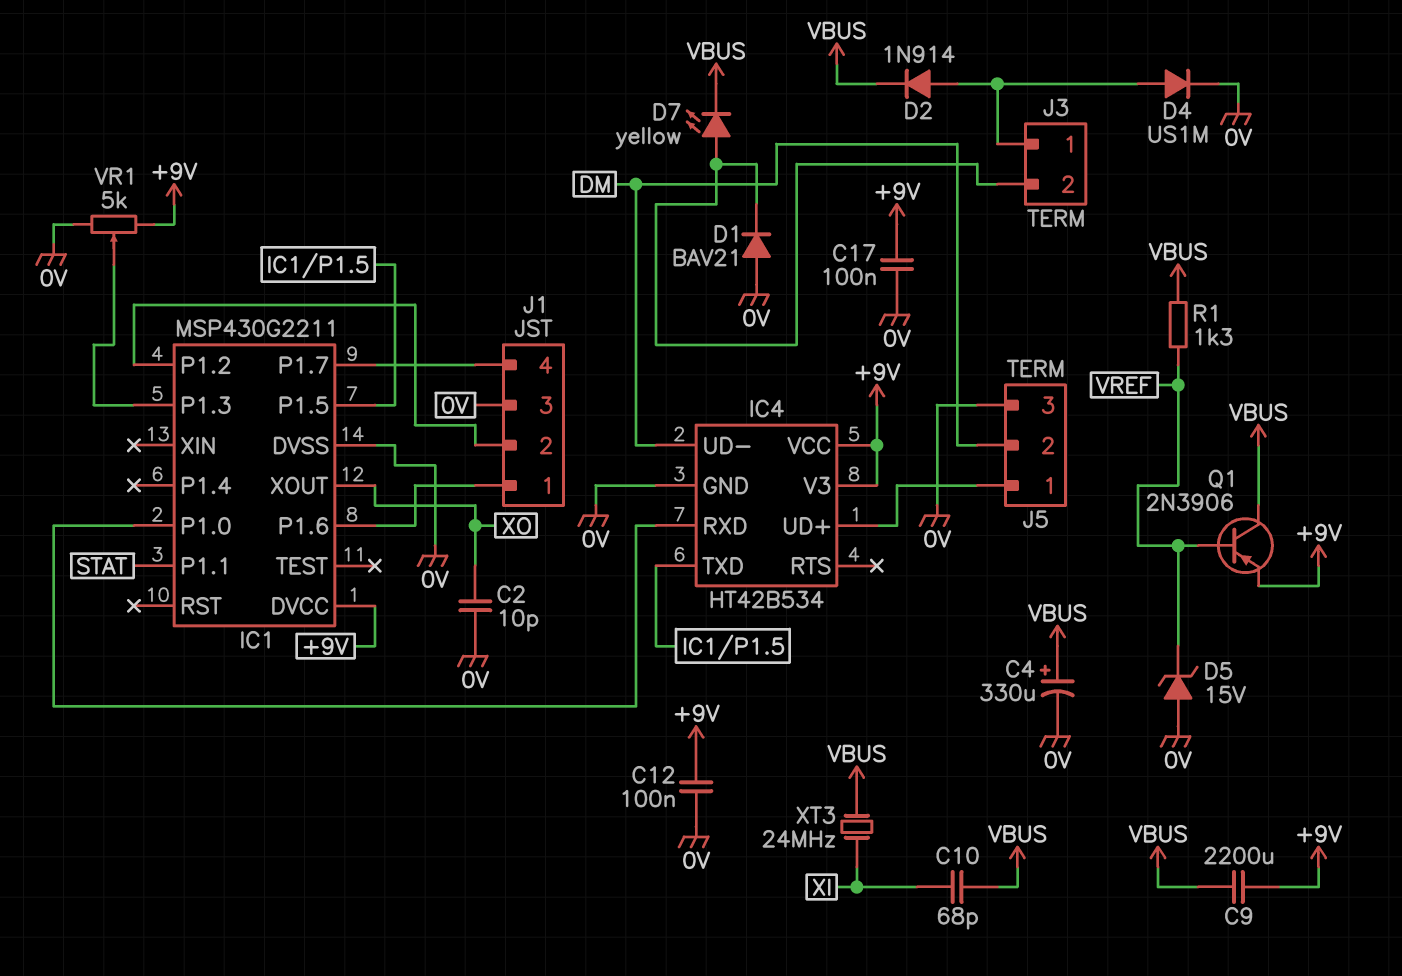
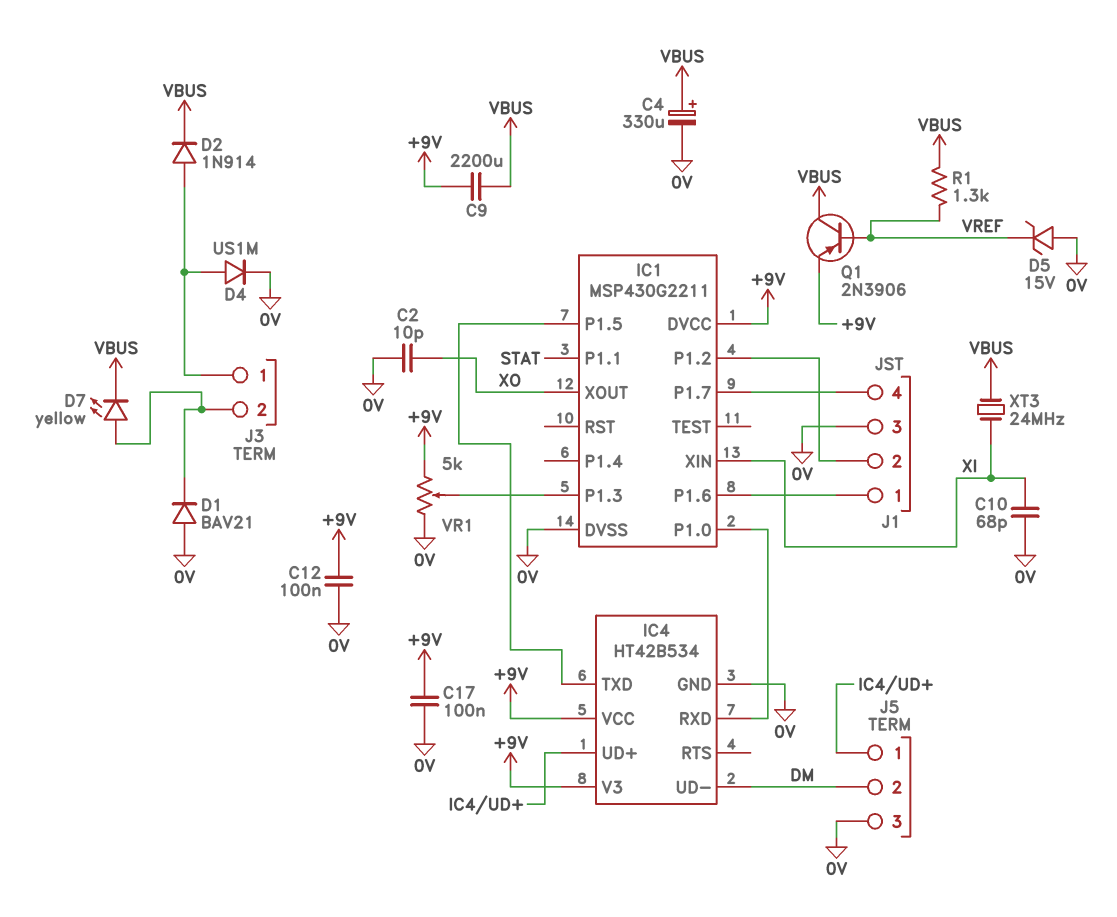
C10: 68pF (VBUS, XI) -> 68pF (0V, XI)
IC1 pin XIN: none -> XI

